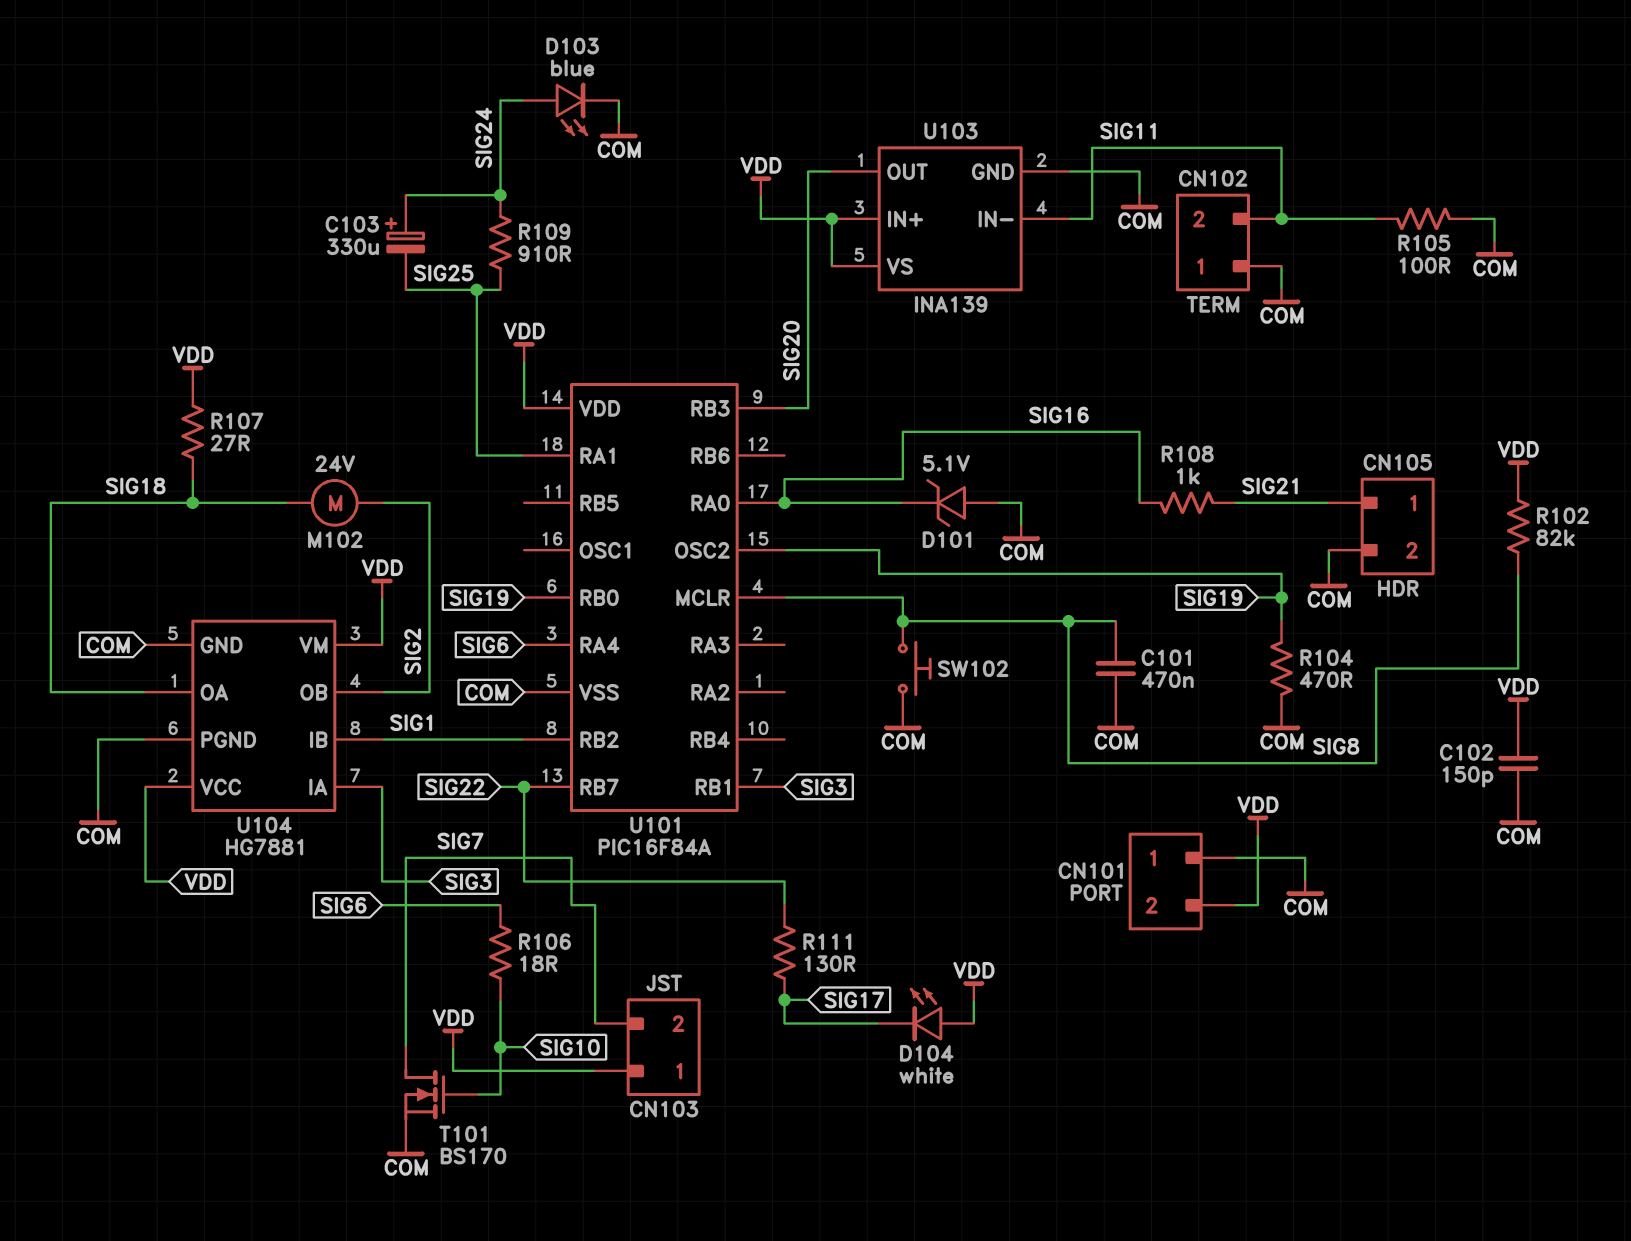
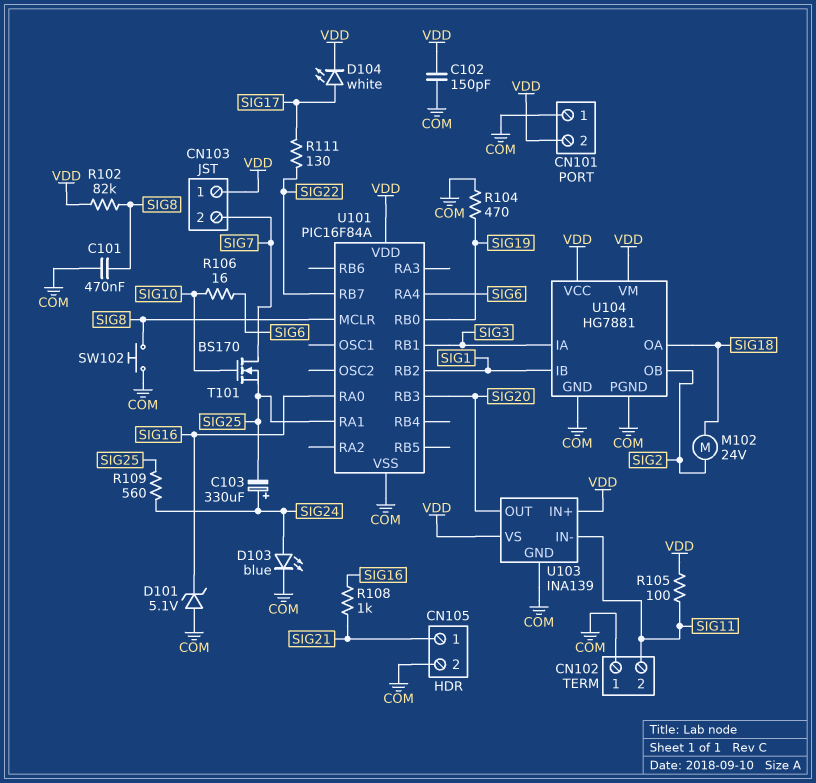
D104: LED white (A VDD, K SIG17) -> LED white (A SIG17, K VDD)
R105: 100 (COM, SIG11) -> 100 (SIG11, VDD)
R106: 18 (SIG6, SIG10) -> 16 (SIG6, SIG10)
R107: 27 (SIG18, VDD) -> none
R109: 910 (SIG24, SIG25) -> 560 (SIG24, SIG25)
T101: NMOS BS170 (G SIG10, D SIG7, S COM) -> NMOS BS170 (G SIG10, D SIG7, S SIG25)
U101 pin OSC2: SIG19 -> none

